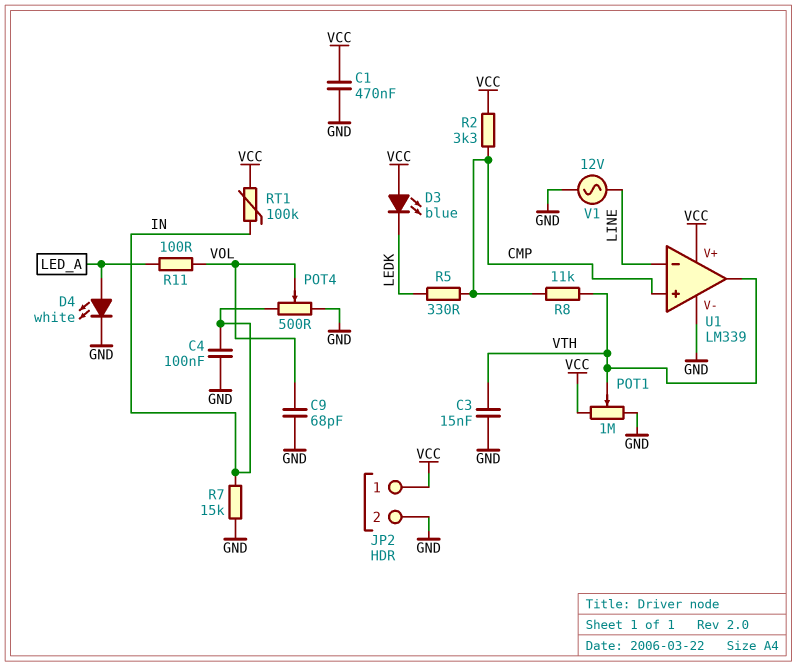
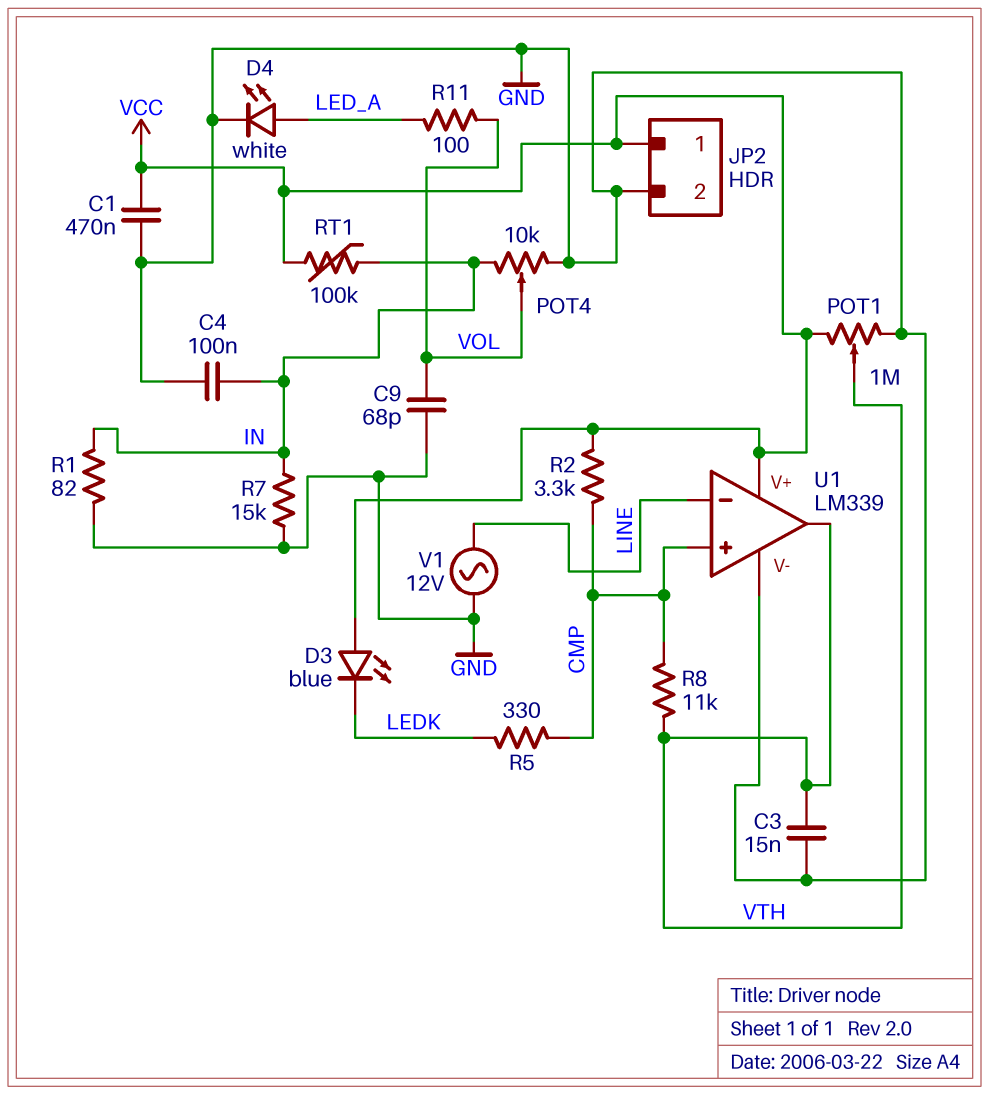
POT4: 500 (GND, IN, wiper VOL) -> 10k (GND, IN, wiper VOL)
R1: none -> 82 (GND, IN)

